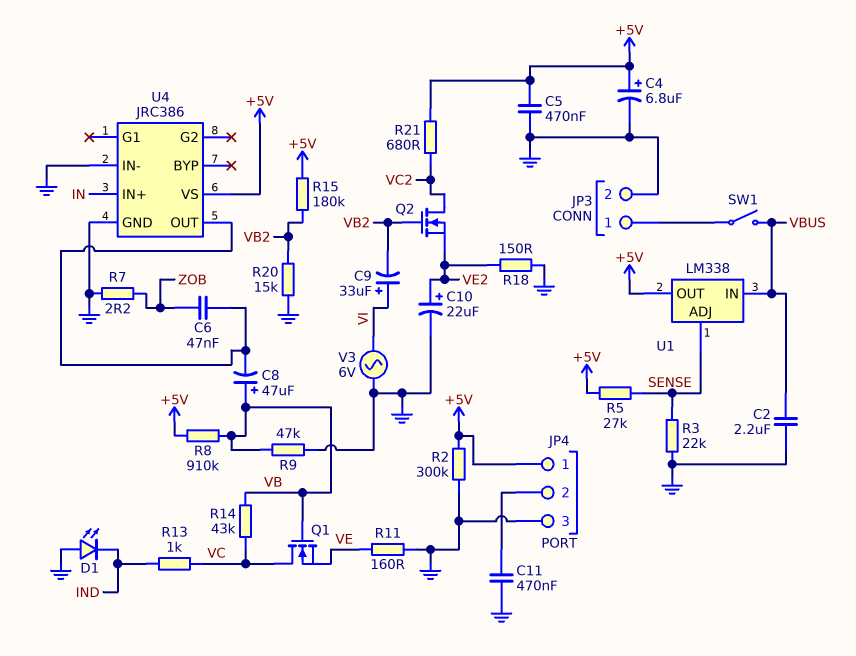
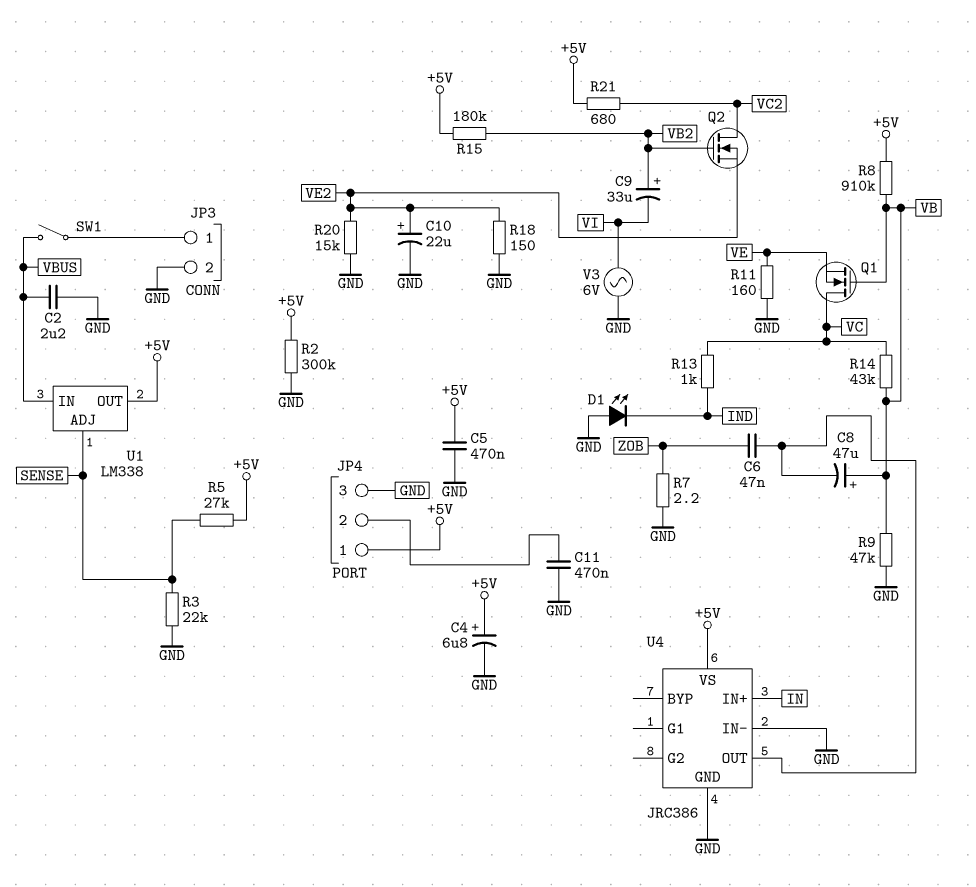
C9: 33uF (plus VI, minus VB2) -> 33uF (plus VB2, minus VI)
R20: 15k (GND, VB2) -> 15k (GND, VE2)

